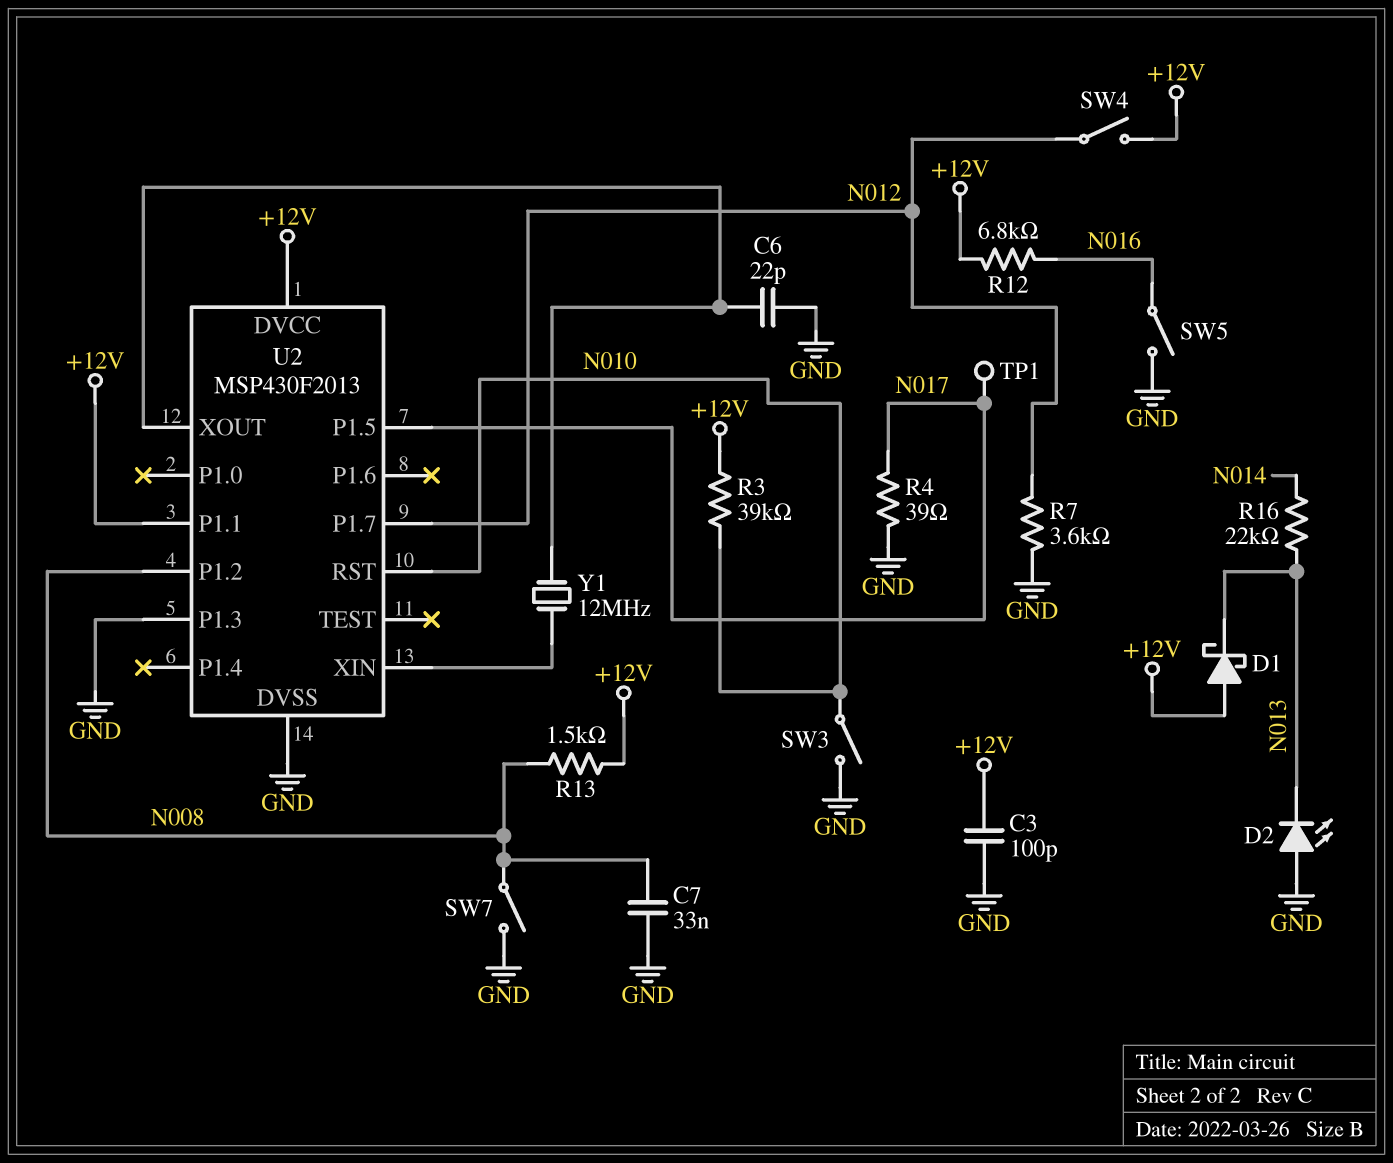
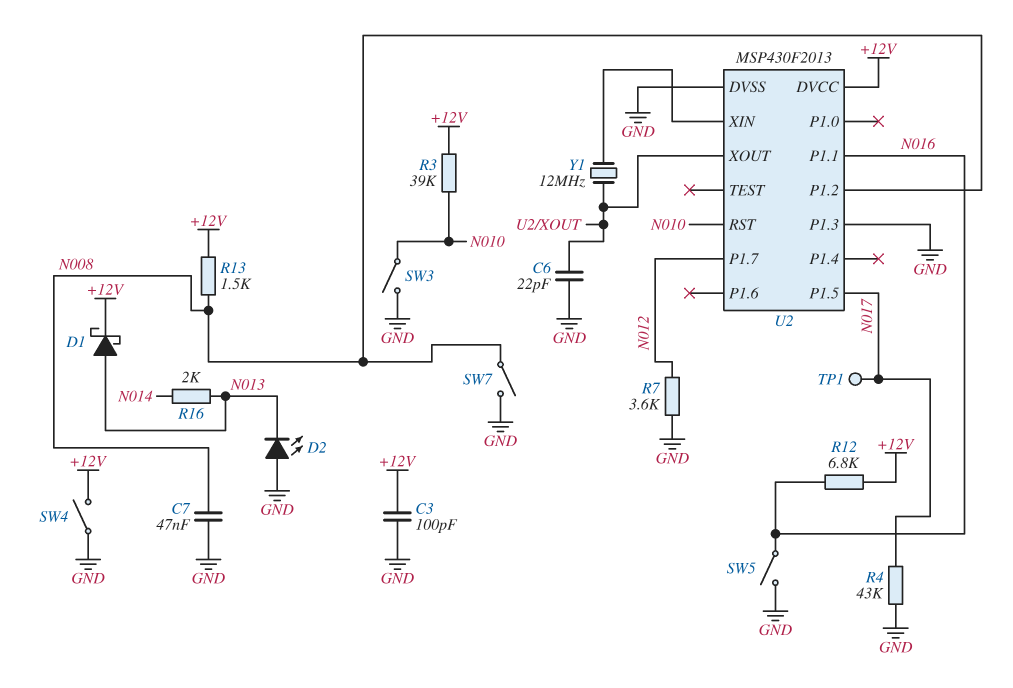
C7: 33nF (GND, N008) -> 47nF (GND, N008)
D1: schottky (A +12V, K N013) -> schottky (A N013, K +12V)
R4: 39 (GND, N017) -> 43k (GND, N017)
R16: 22k (N013, N014) -> 2k (N013, N014)
SW4: switch (+12V, N012) -> switch (+12V, GND)
U2 pin P1.1: +12V -> N016

